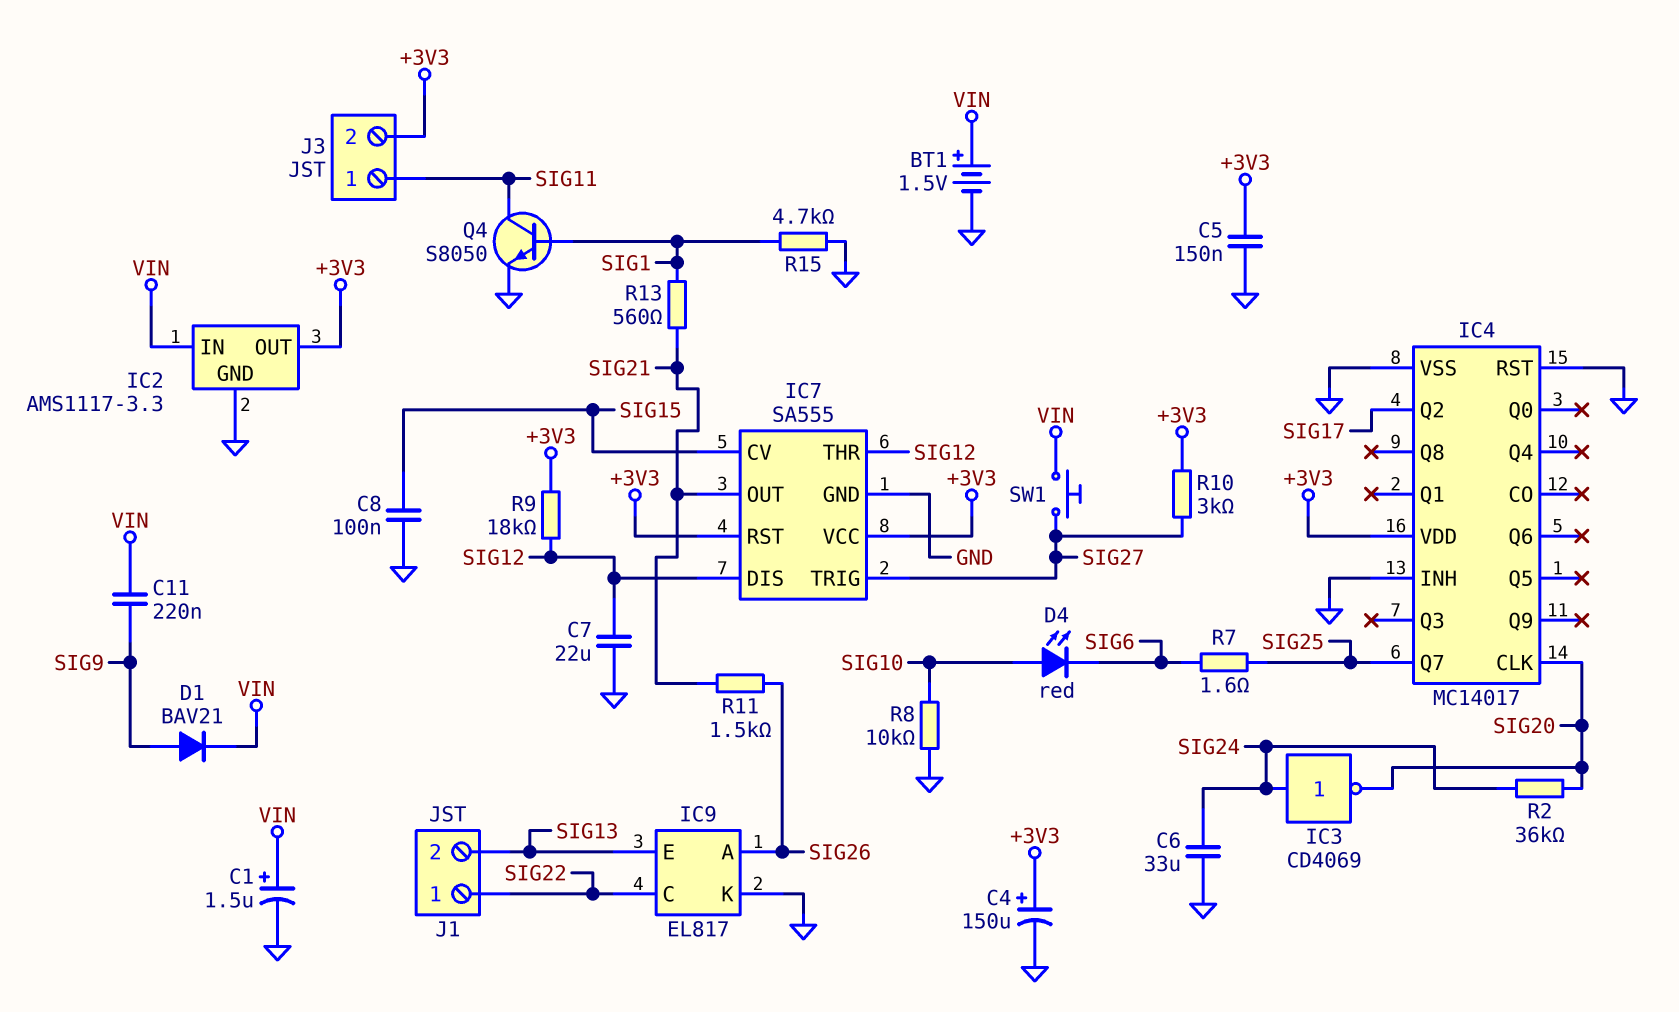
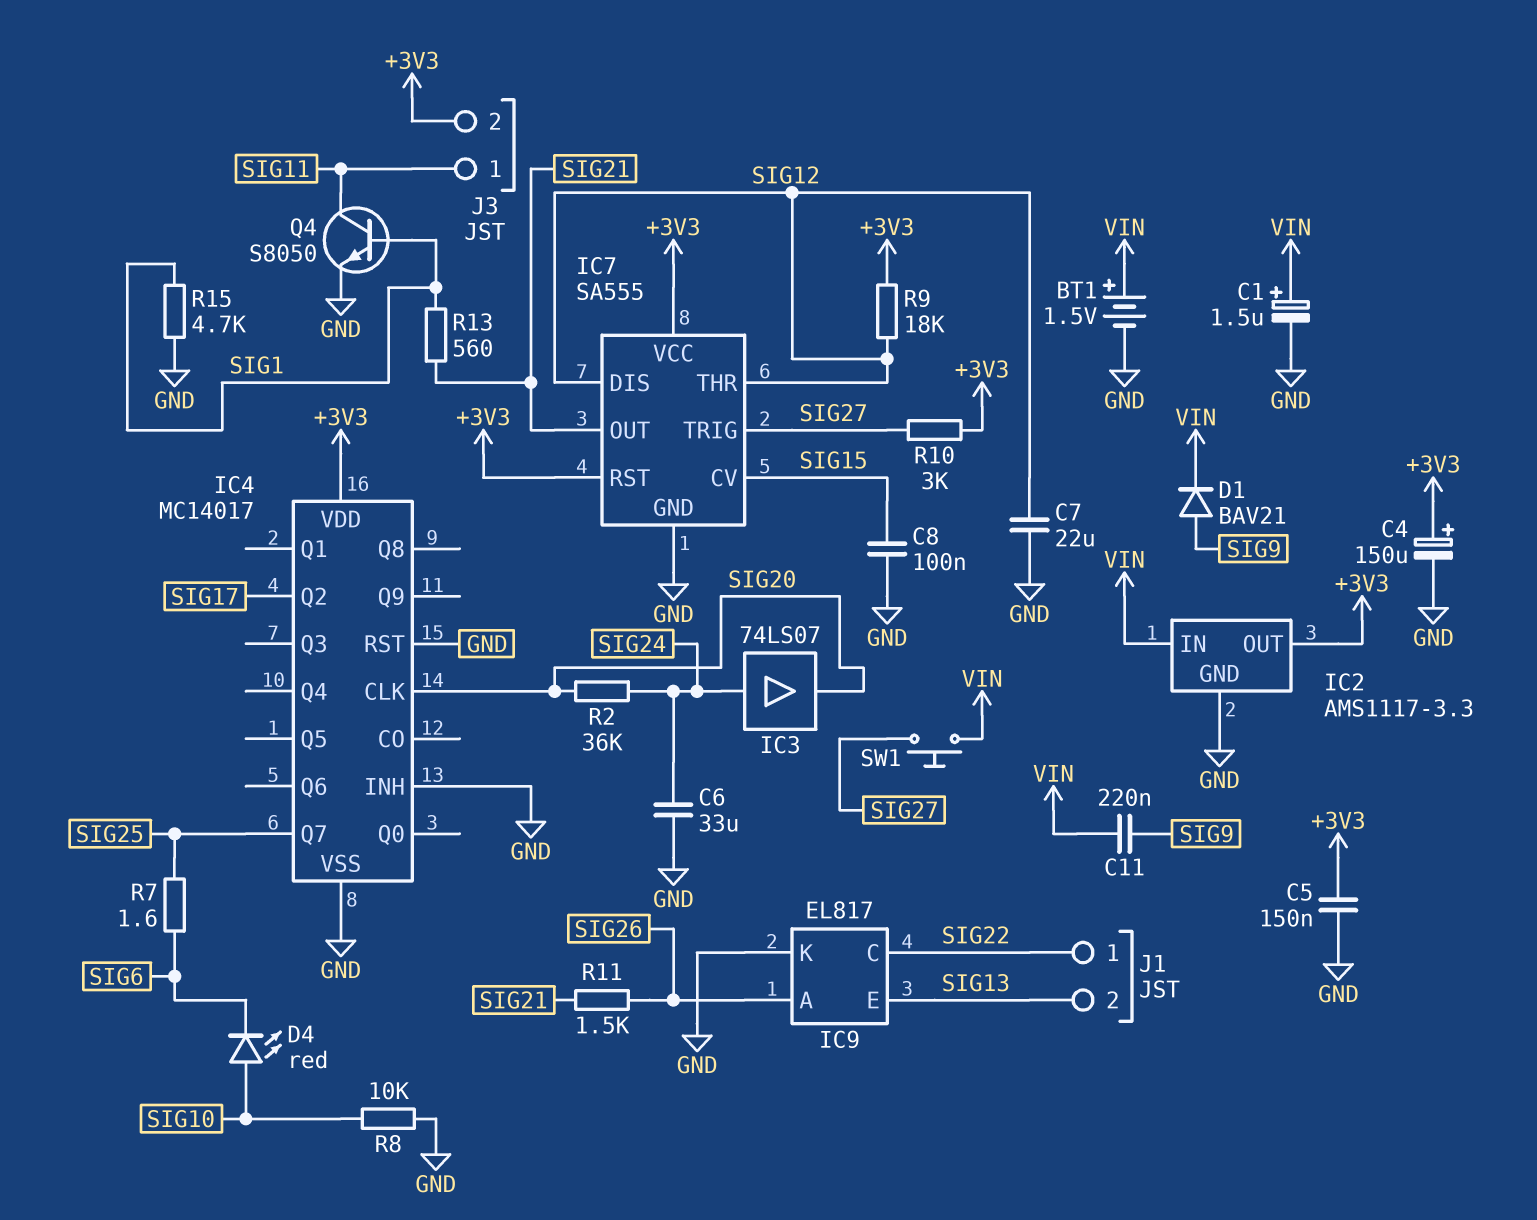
IC3: NOT CD4069 (in SIG24, out SIG20) -> buffer 74LS07 (in SIG24, out SIG20)

